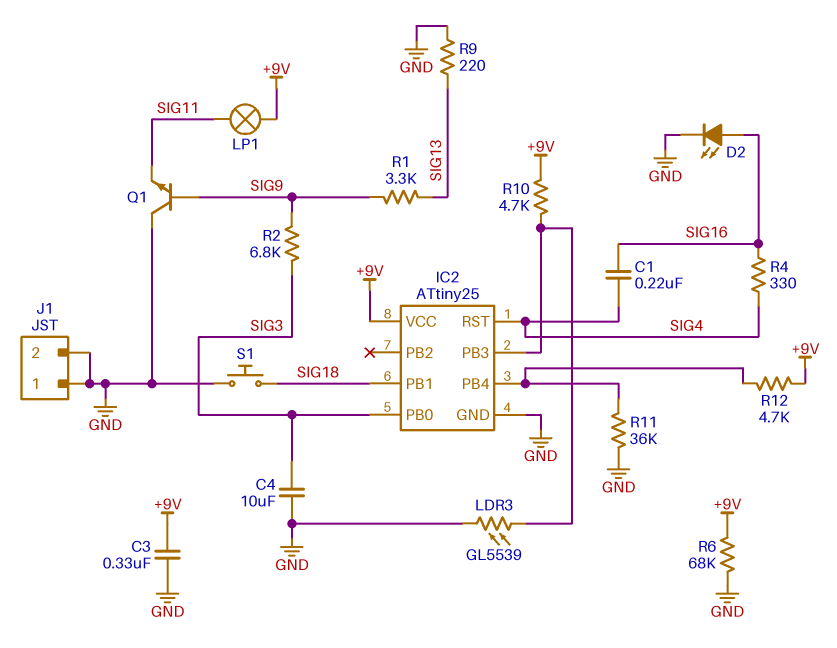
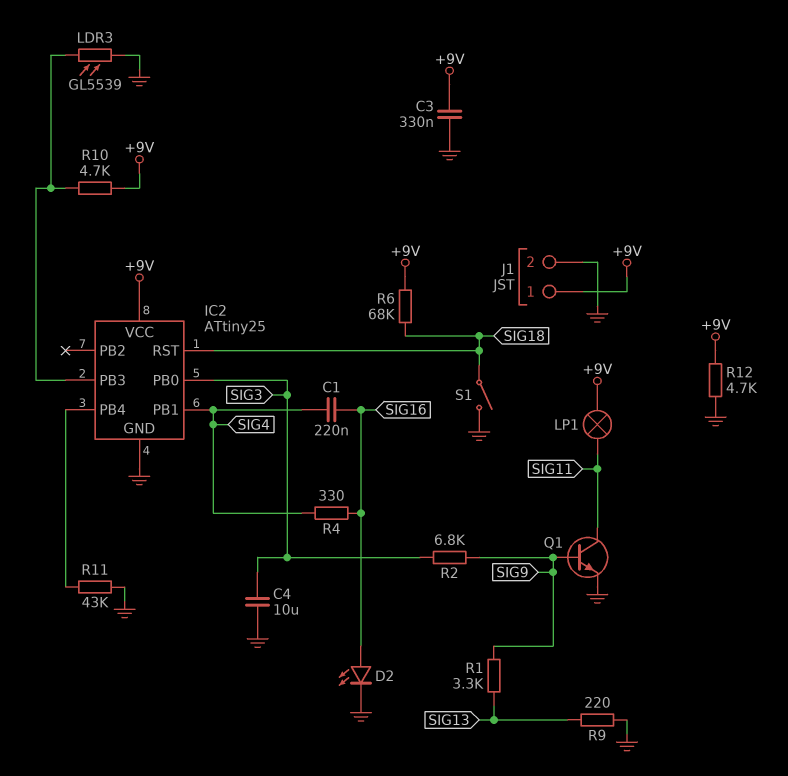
IC2 pin PB1: SIG18 -> SIG4
IC2 pin RST: SIG4 -> SIG18
J1 pin 1: GND -> +9V
Q1: NPN (B SIG9, C GND, E SIG11) -> NPN (B SIG9, C SIG11, E GND)
R6: 68k (+9V, GND) -> 68k (+9V, SIG18)
R11: 36k (GND, IC2/PB4) -> 43k (GND, IC2/PB4)
R12: 4.7k (+9V, IC2/PB4) -> 4.7k (+9V, GND)
S1: button (GND, SIG18) -> switch (GND, SIG18)

